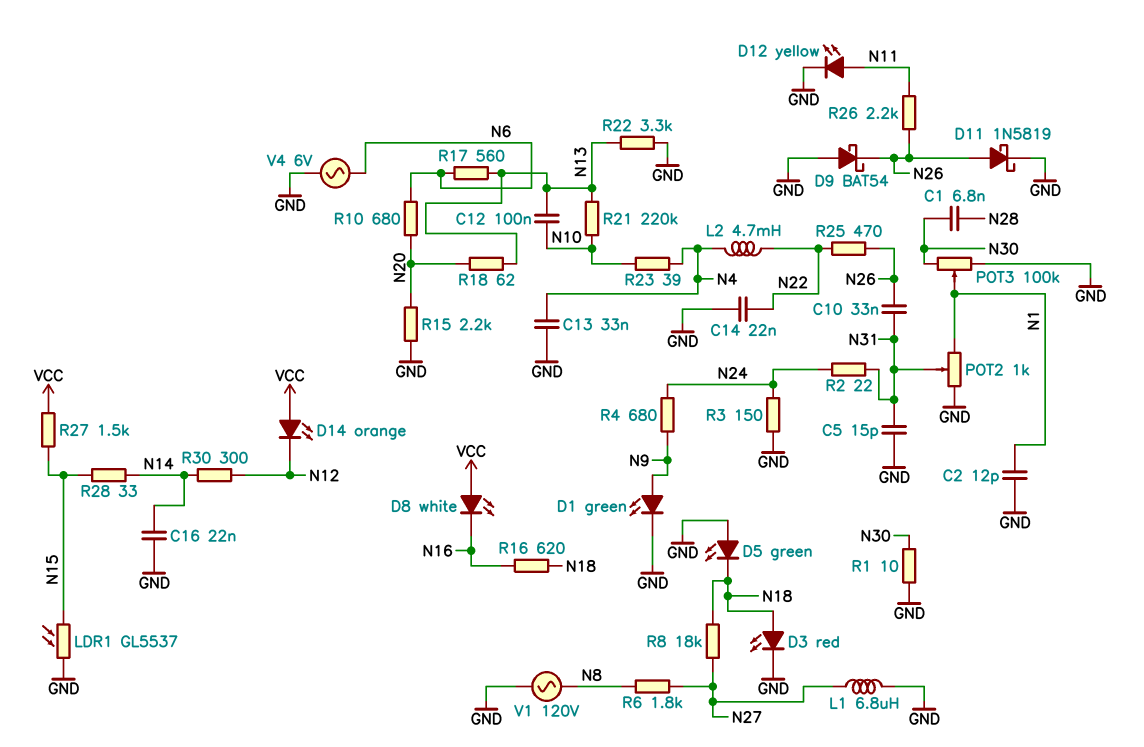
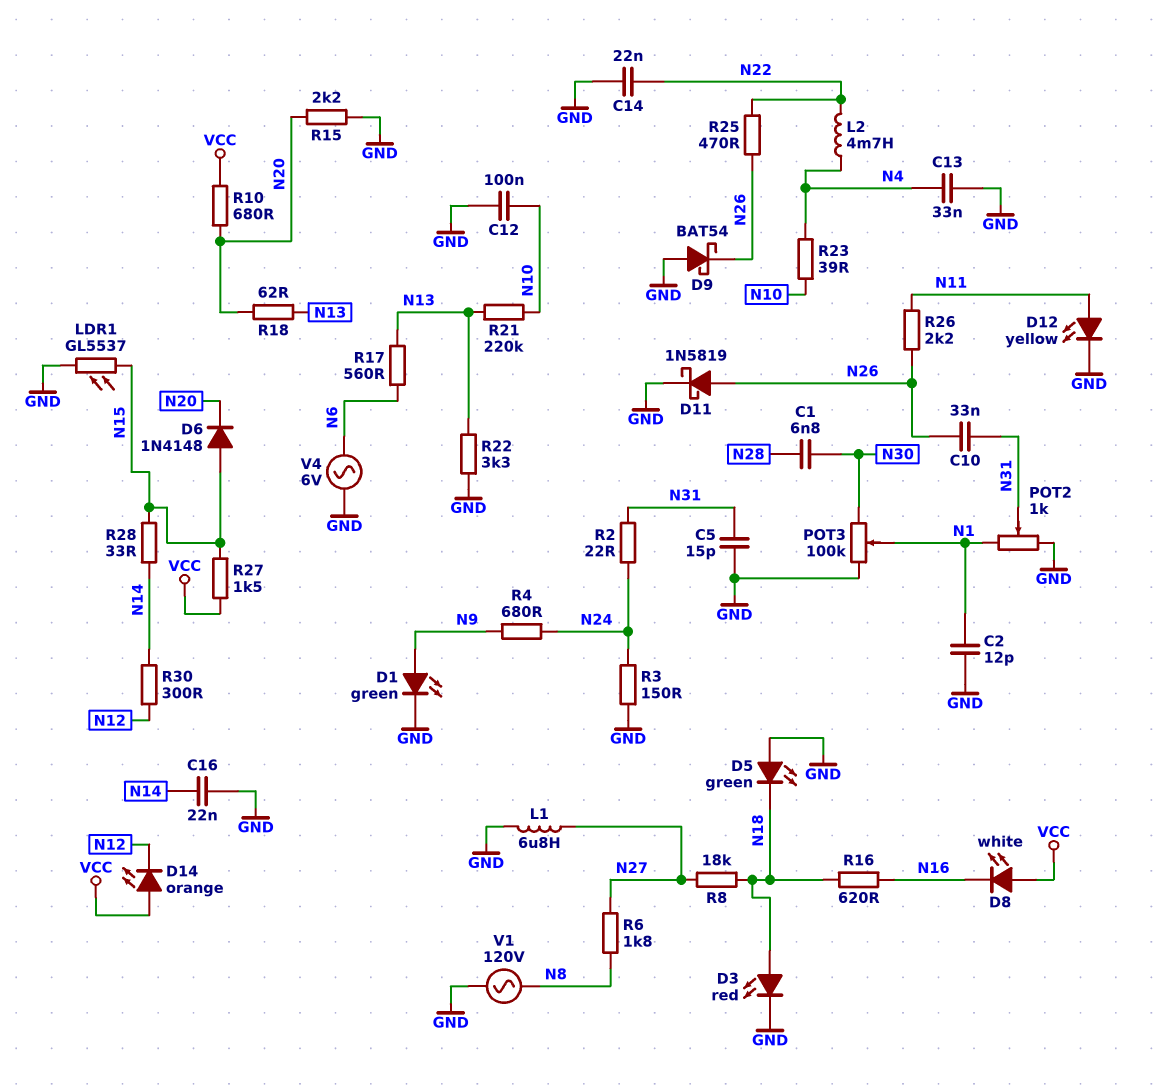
C12: 100nF (N10, N13) -> 100nF (GND, N10)
D6: none -> diode 1N4148 (A N15, K N20)
R1: 10 (GND, N30) -> none
R10: 680 (N6, N20) -> 680 (N20, VCC)

